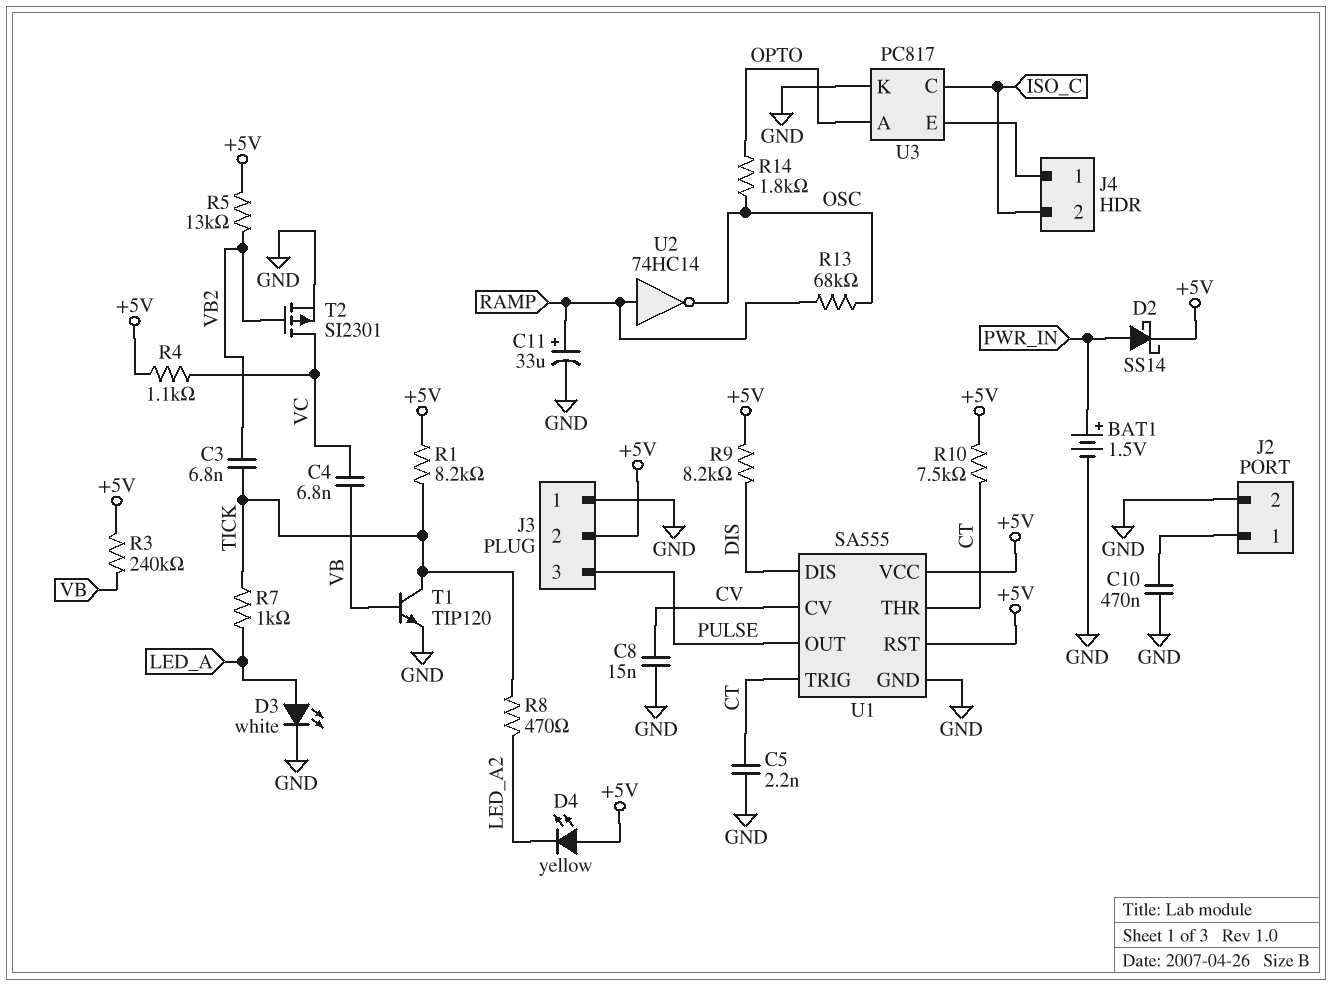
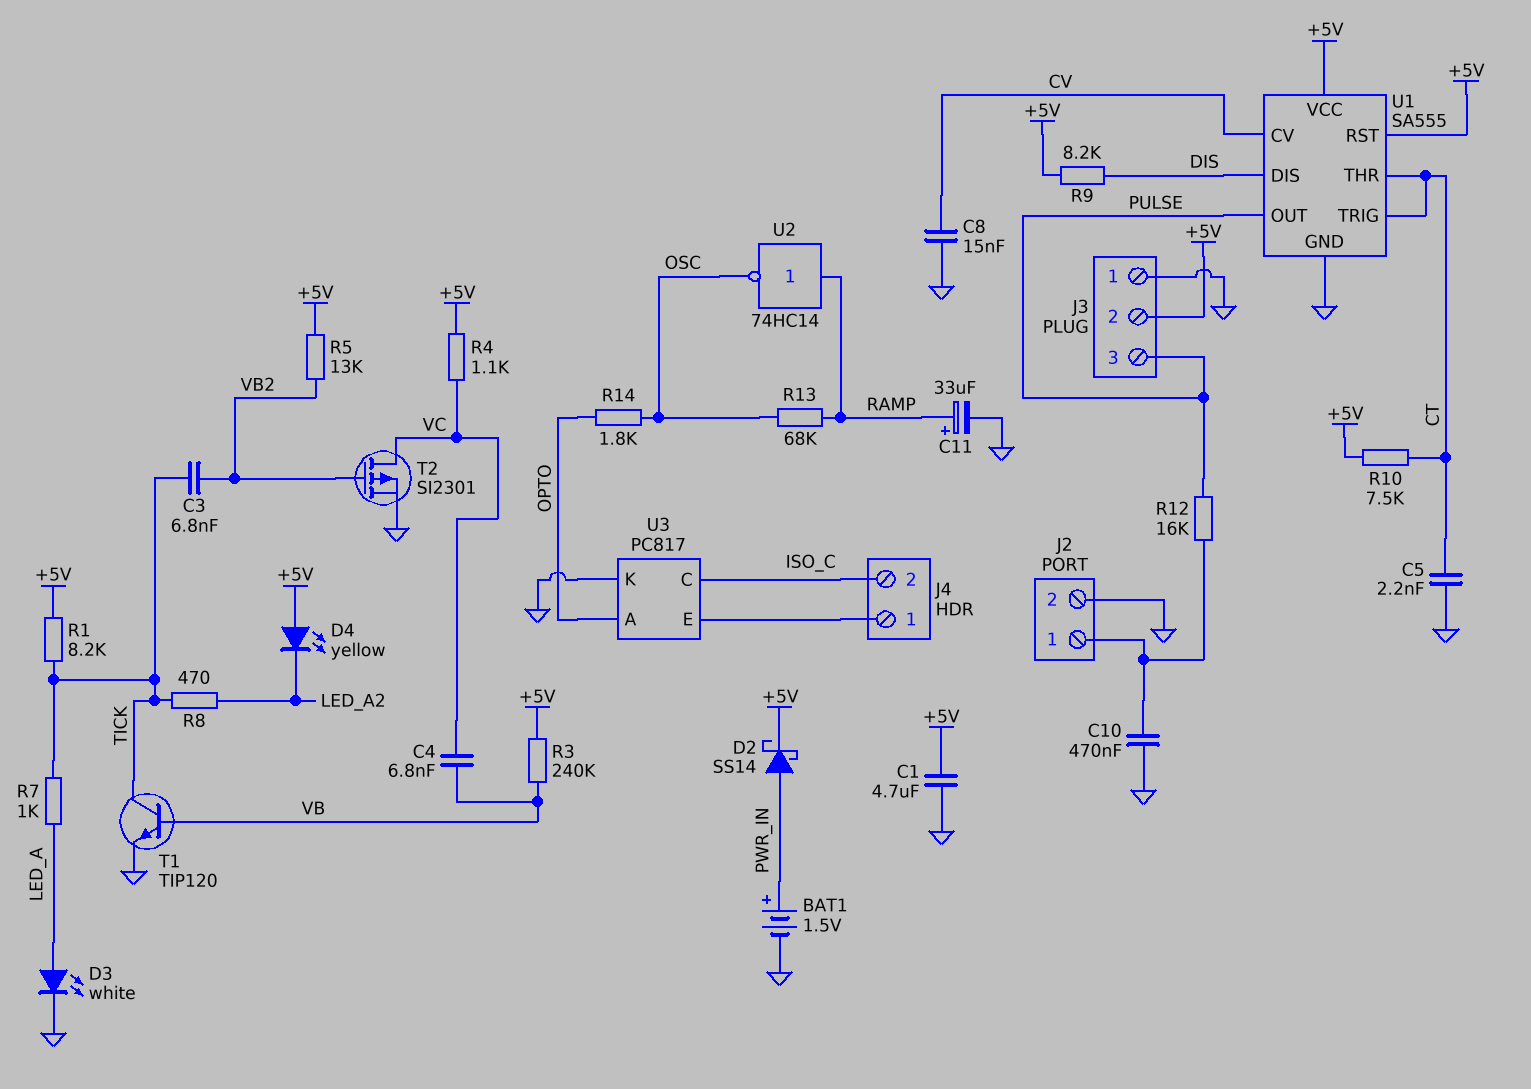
C1: none -> 4.7uF (+5V, GND)
R12: none -> 16k (J2/1, PULSE)

